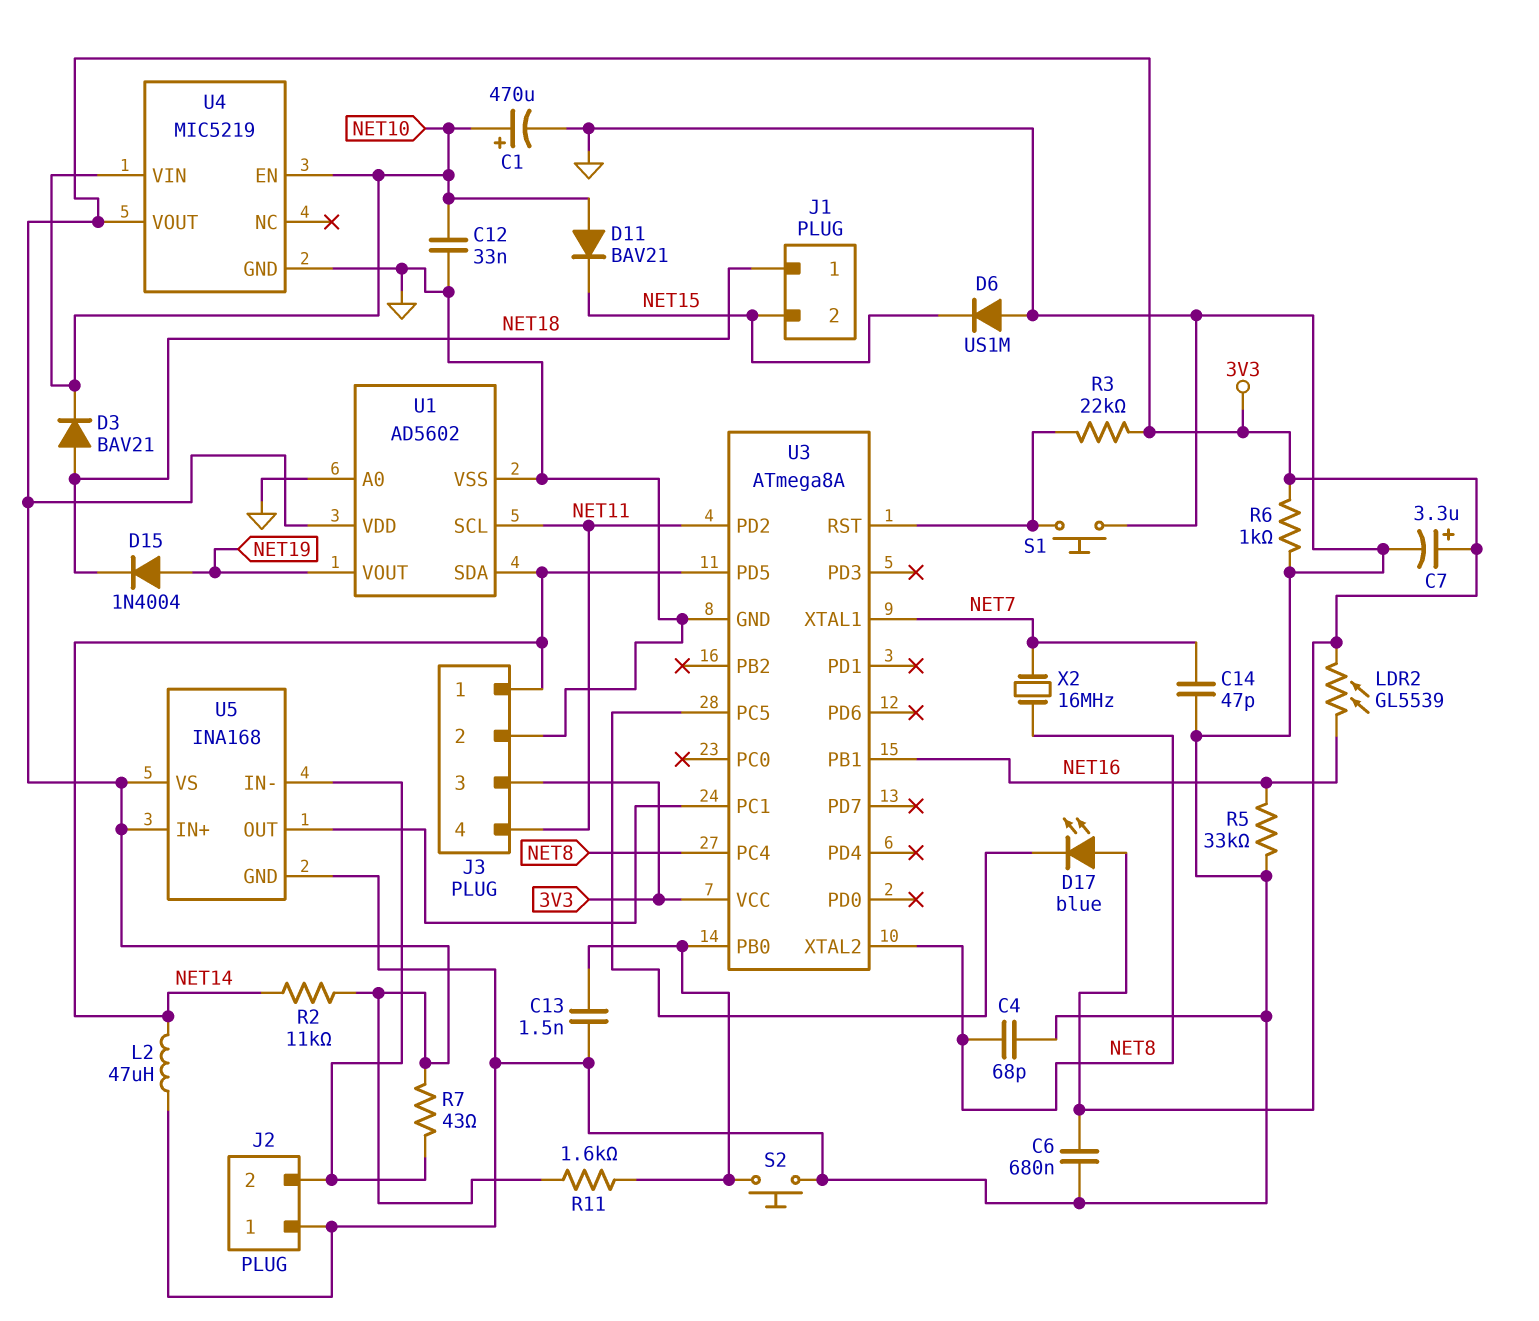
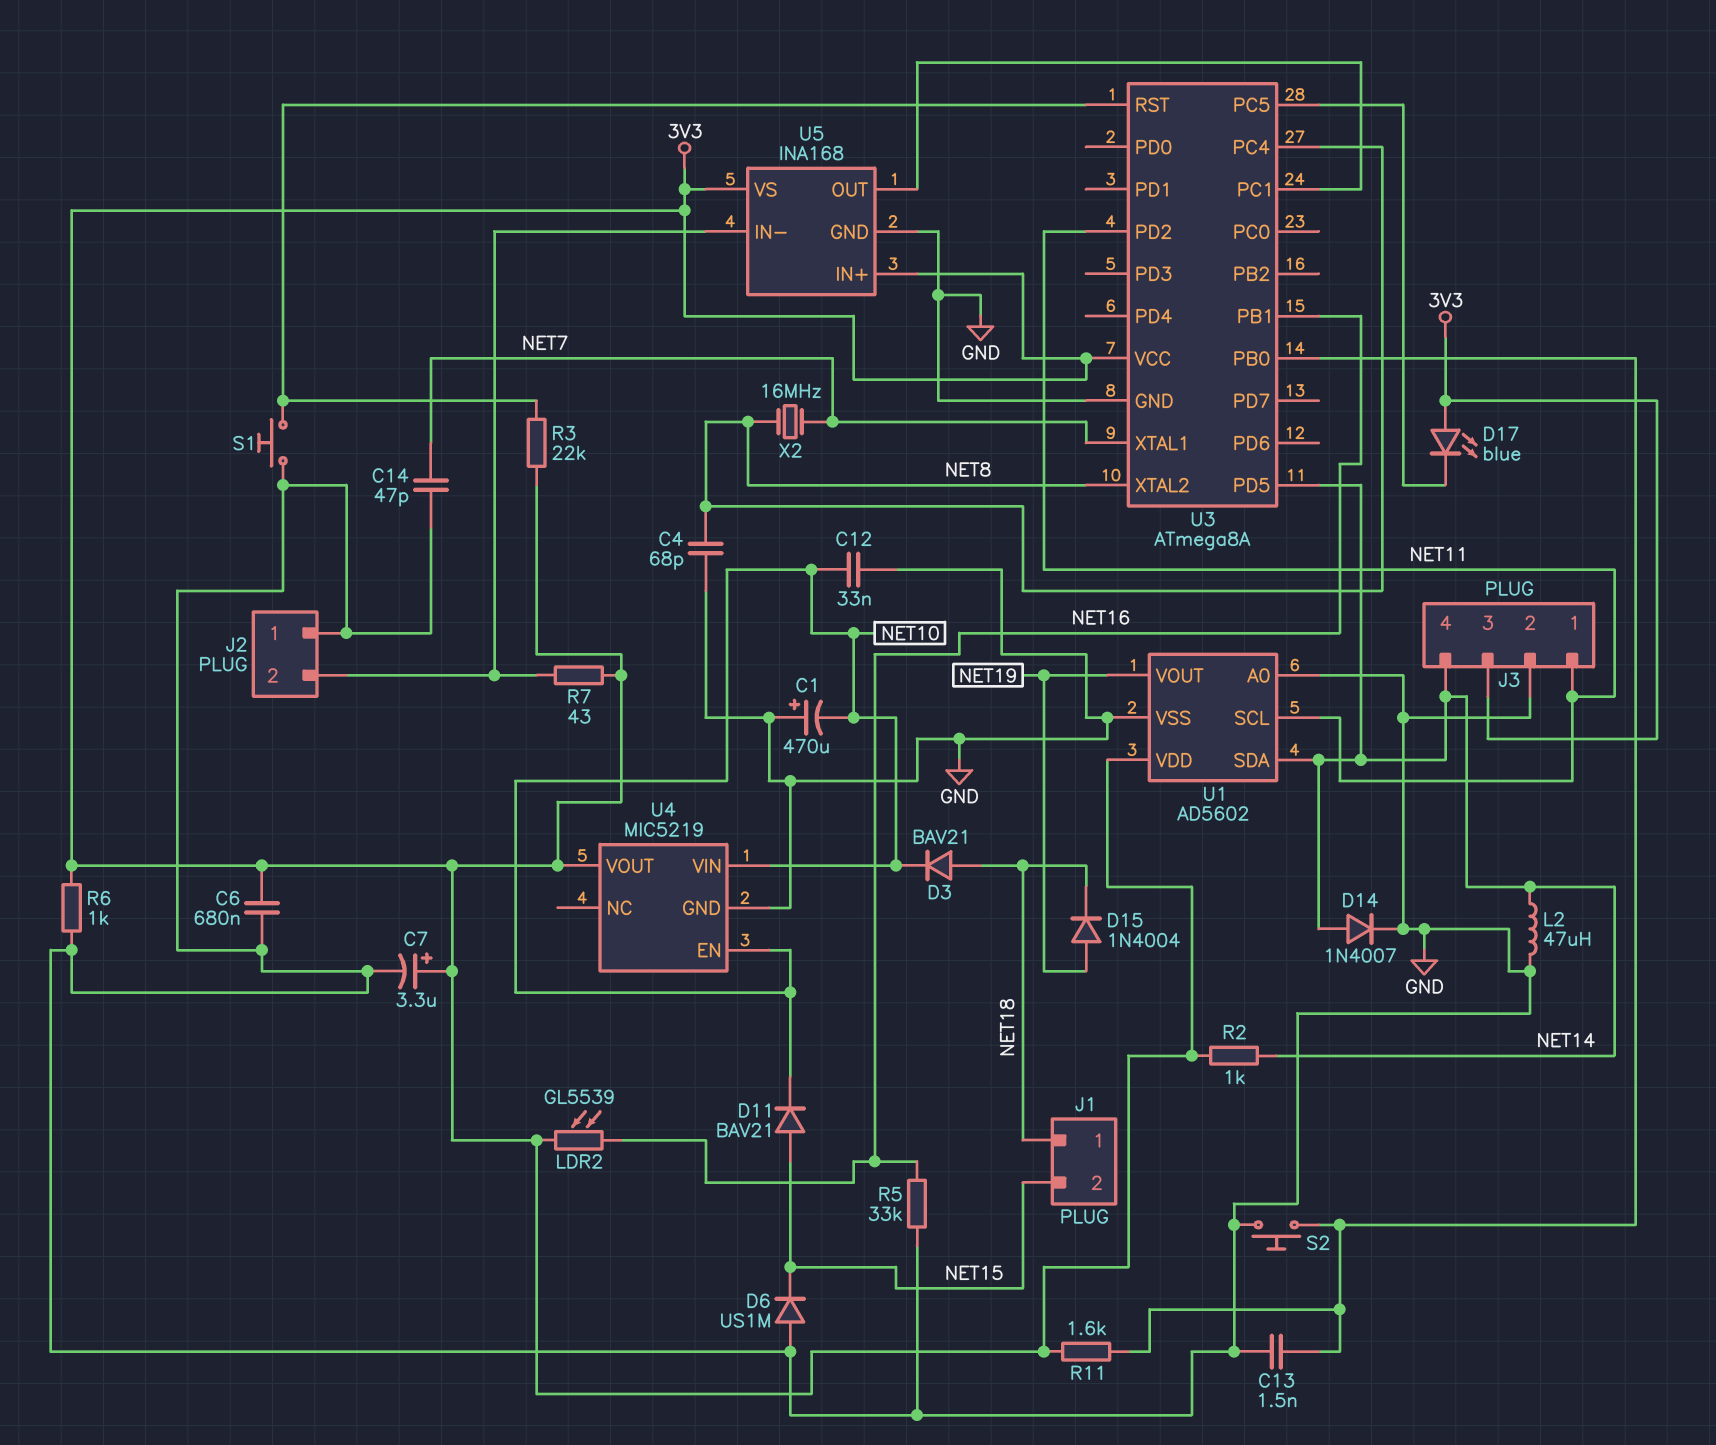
C1: 470uF (plus NET10, minus GND) -> 470uF (plus GND, minus NET10)
D11: diode BAV21 (A NET10, K NET15) -> diode BAV21 (A NET15, K NET10)
D14: none -> diode 1N4007 (A NET14, K GND)
J3 pin 1: NET14 -> NET11
J3 pin 4: NET11 -> NET14
R2: 11k (3V3, NET14) -> 1k (3V3, NET14)

